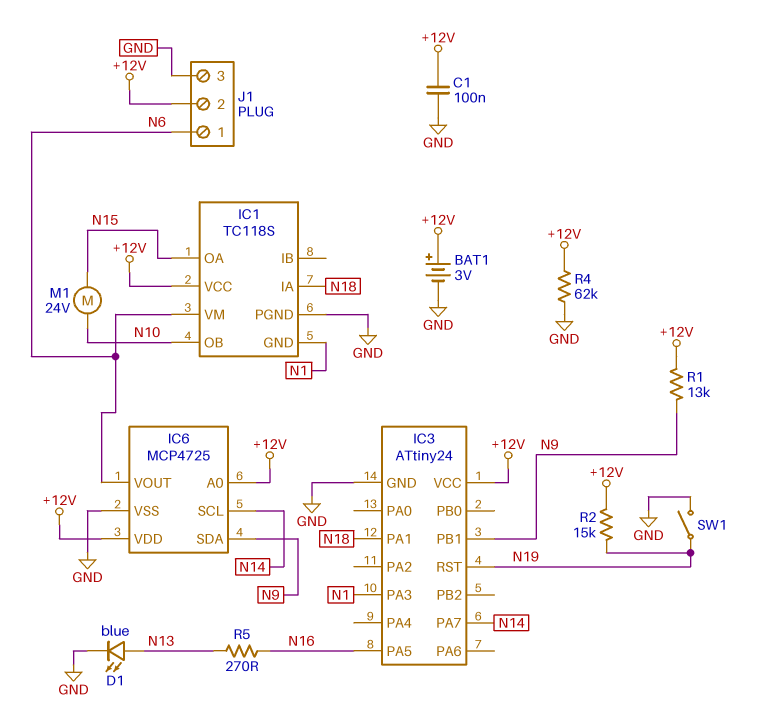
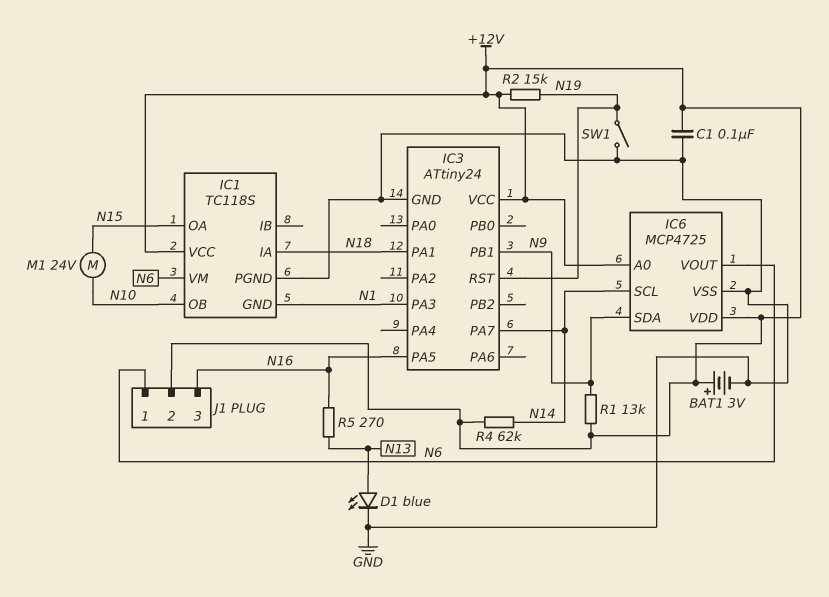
J1 pin 3: GND -> N16
R4: 62k (+12V, GND) -> 62k (+12V, N14)

